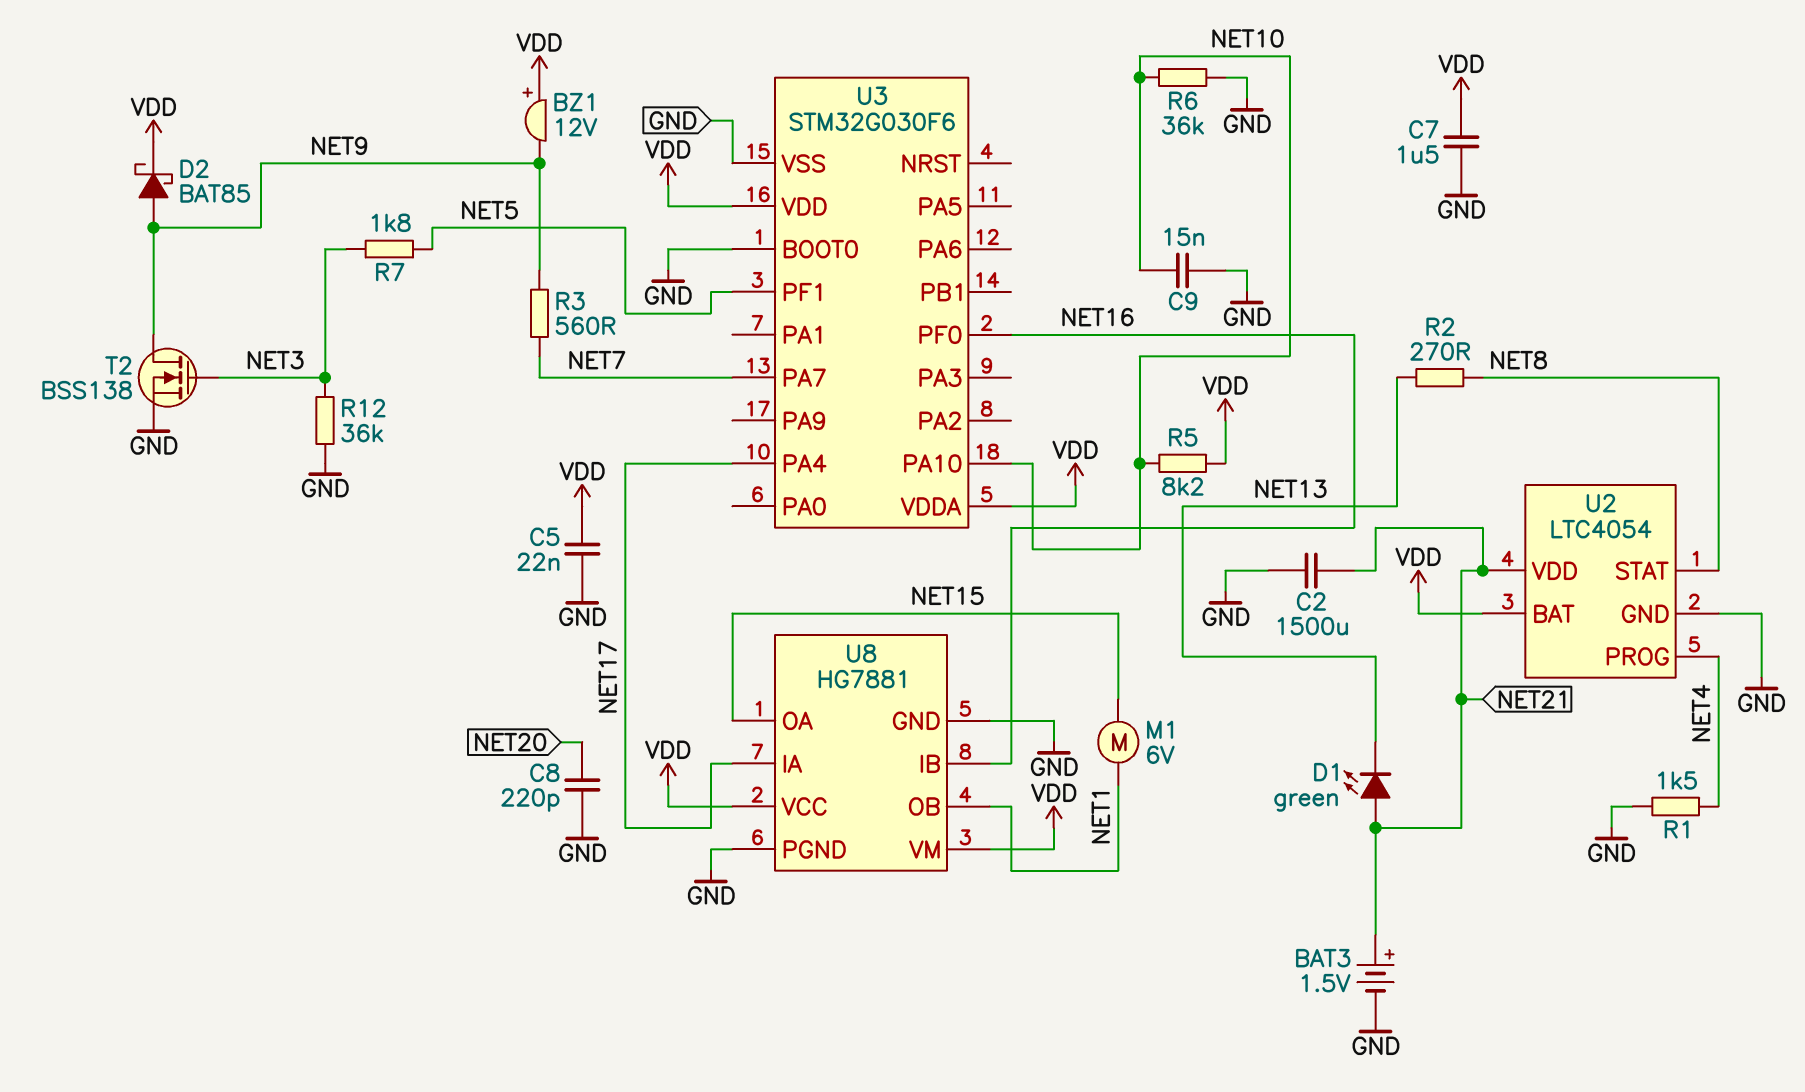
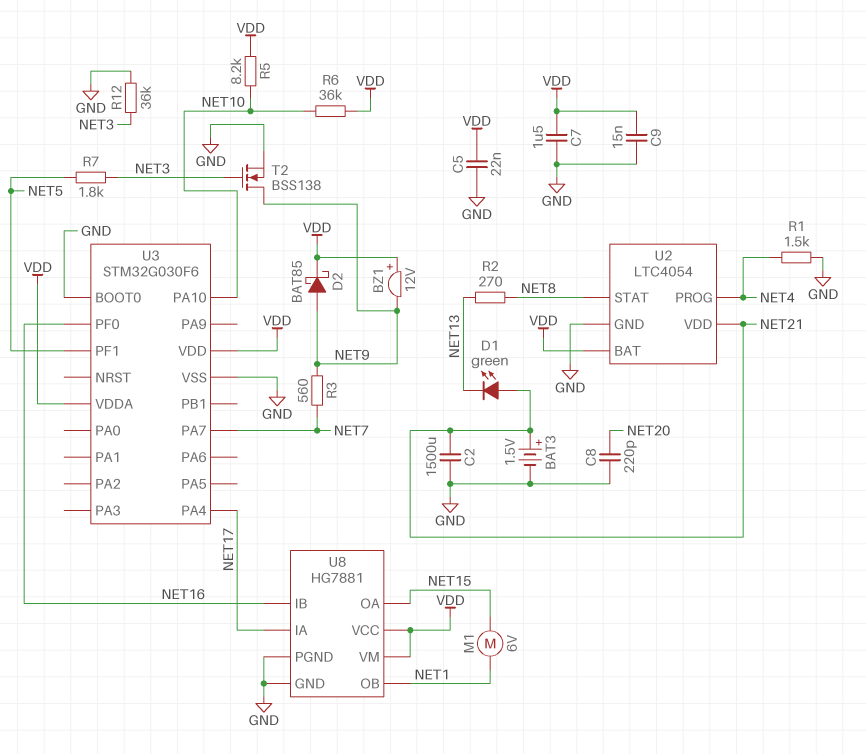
C9: 15nF (GND, NET10) -> 15nF (GND, VDD)
R6: 36k (GND, NET10) -> 36k (NET10, VDD)

